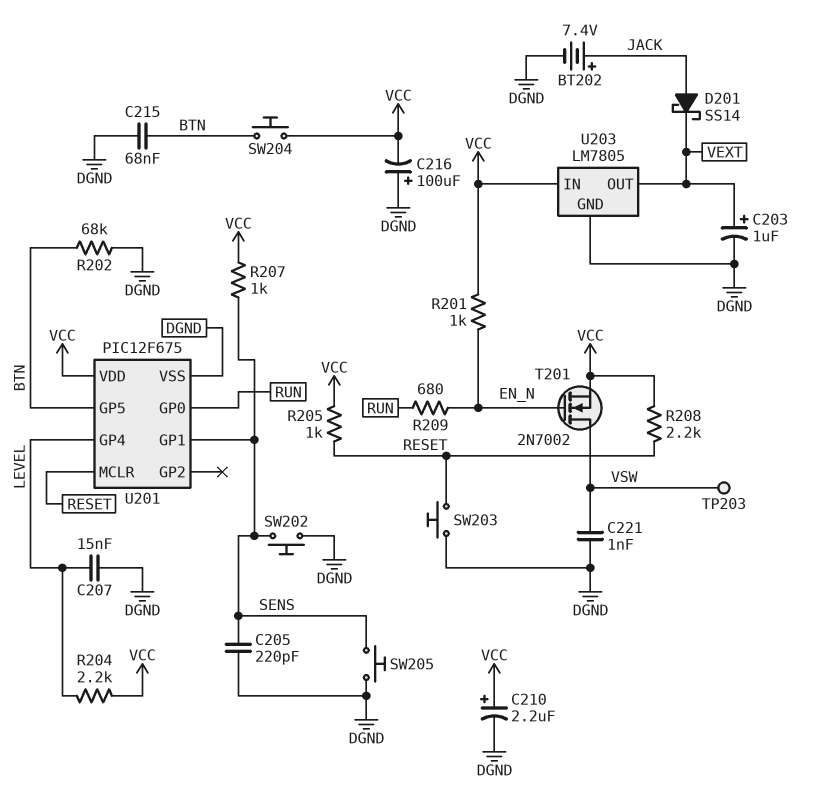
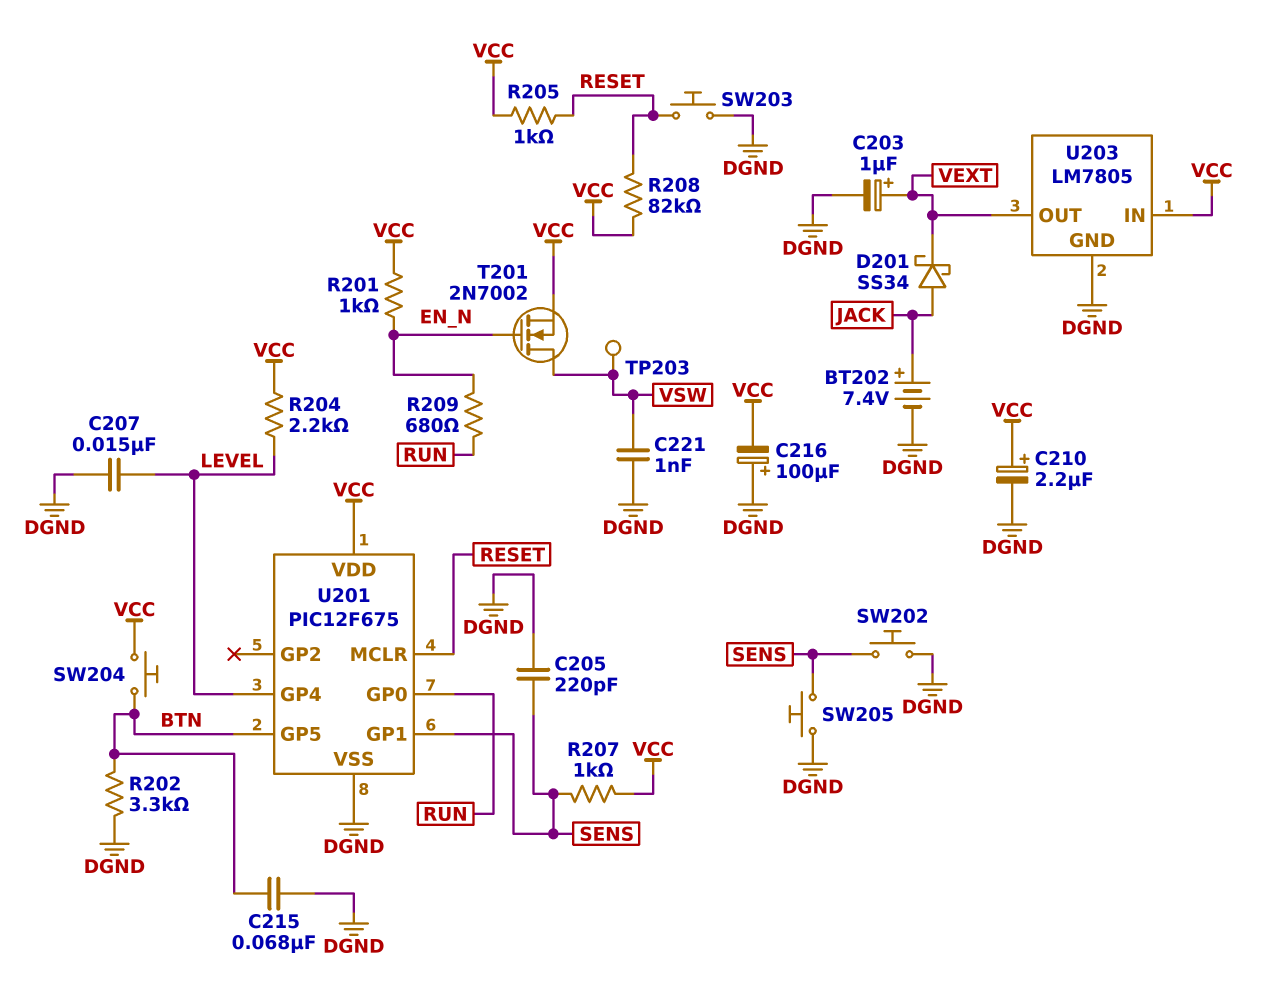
D201: schottky SS14 (A JACK, K VEXT) -> schottky SS34 (A JACK, K VEXT)
R202: 68k (BTN, DGND) -> 3.3k (BTN, DGND)
R208: 2.2k (RESET, VCC) -> 82k (RESET, VCC)

